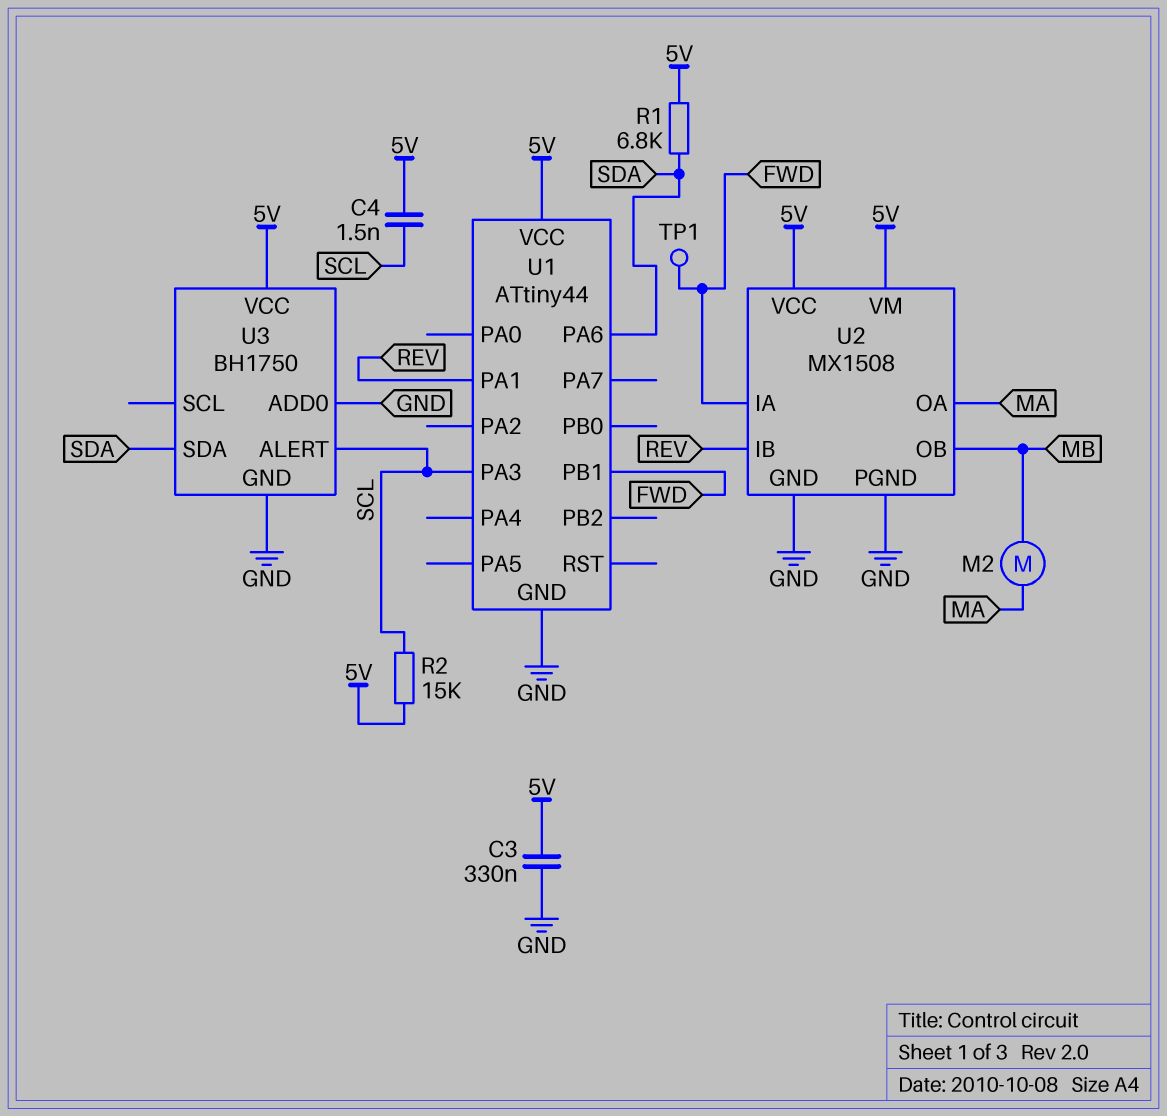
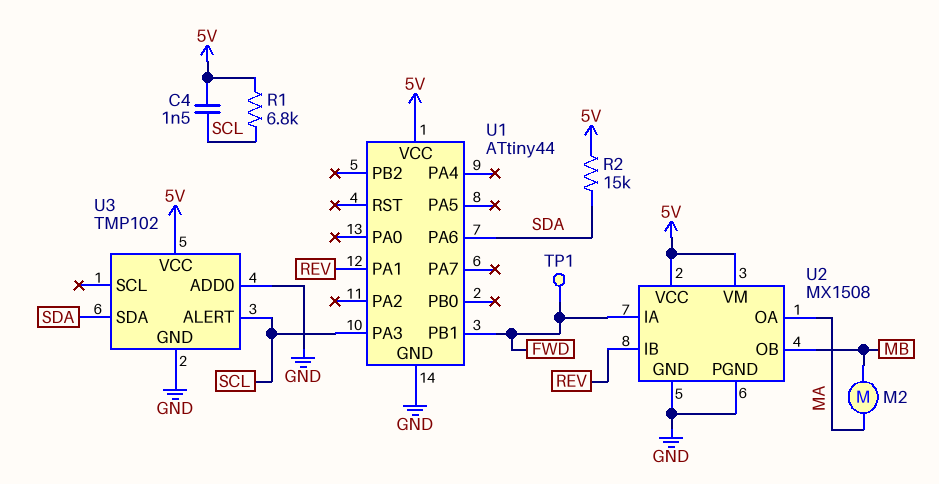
C3: 330nF (5V, GND) -> none
R1: 6.8k (5V, SDA) -> 6.8k (5V, SCL)
R2: 15k (5V, SCL) -> 15k (5V, SDA)
U3: BH1750 -> TMP102

